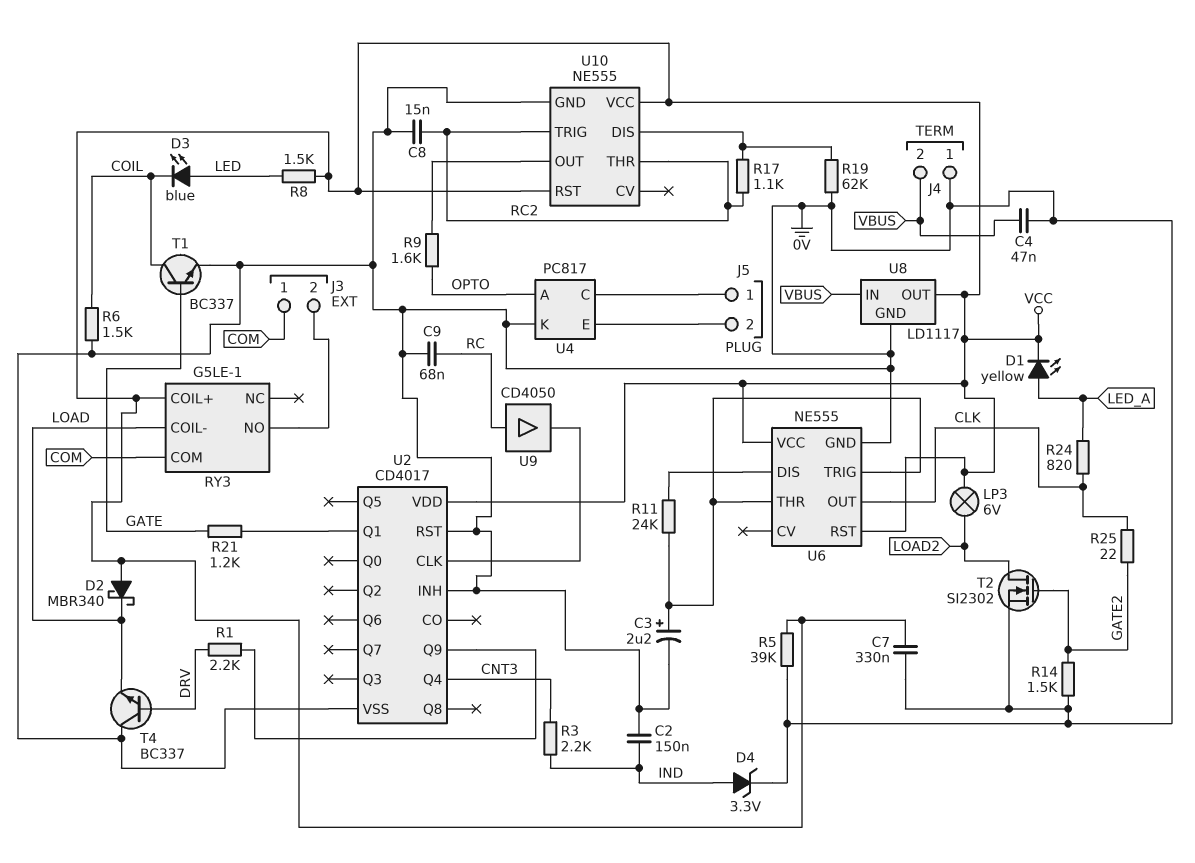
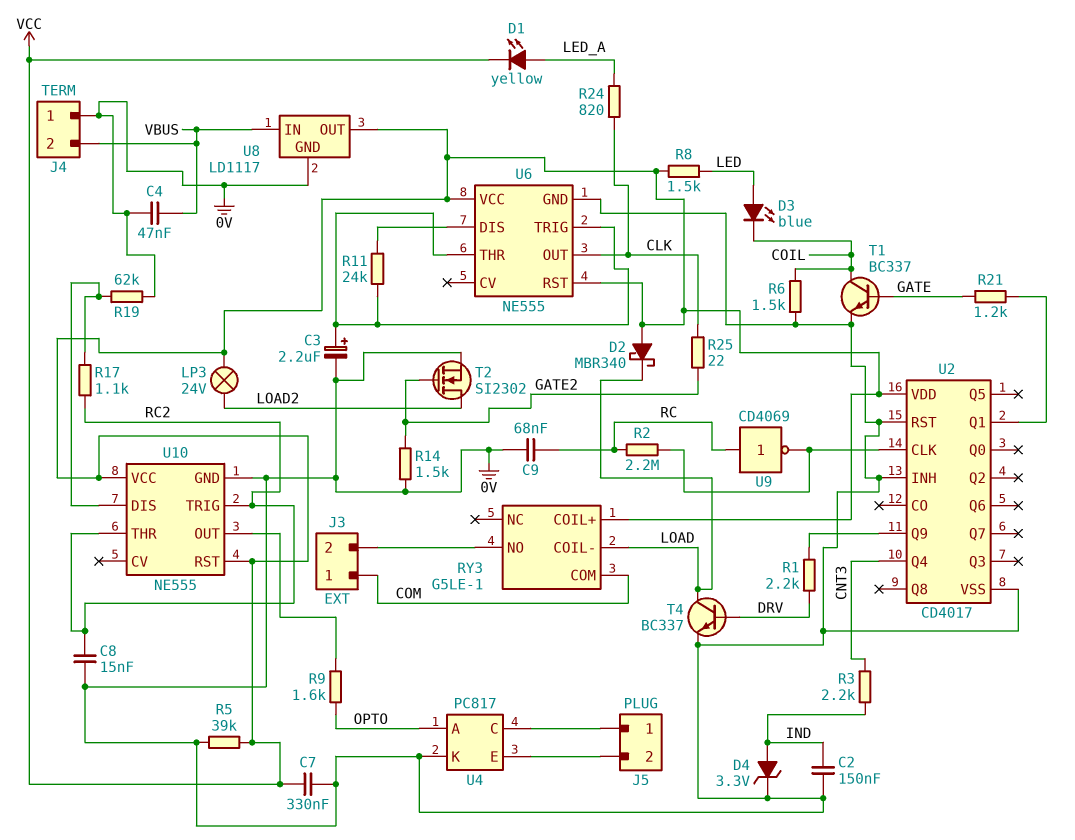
LP3: lamp 6V (LOAD2, VCC) -> lamp 24V (LOAD2, VCC)
R2: none -> 2.2M (RC, U2/CLK)
T4: NPN BC337 (B DRV, C 0V, E LOAD) -> NPN BC337 (B DRV, C LOAD, E 0V)
U9: buffer CD4050 (in RC, out U2/CLK) -> NOT CD4069 (in RC, out U2/CLK)

